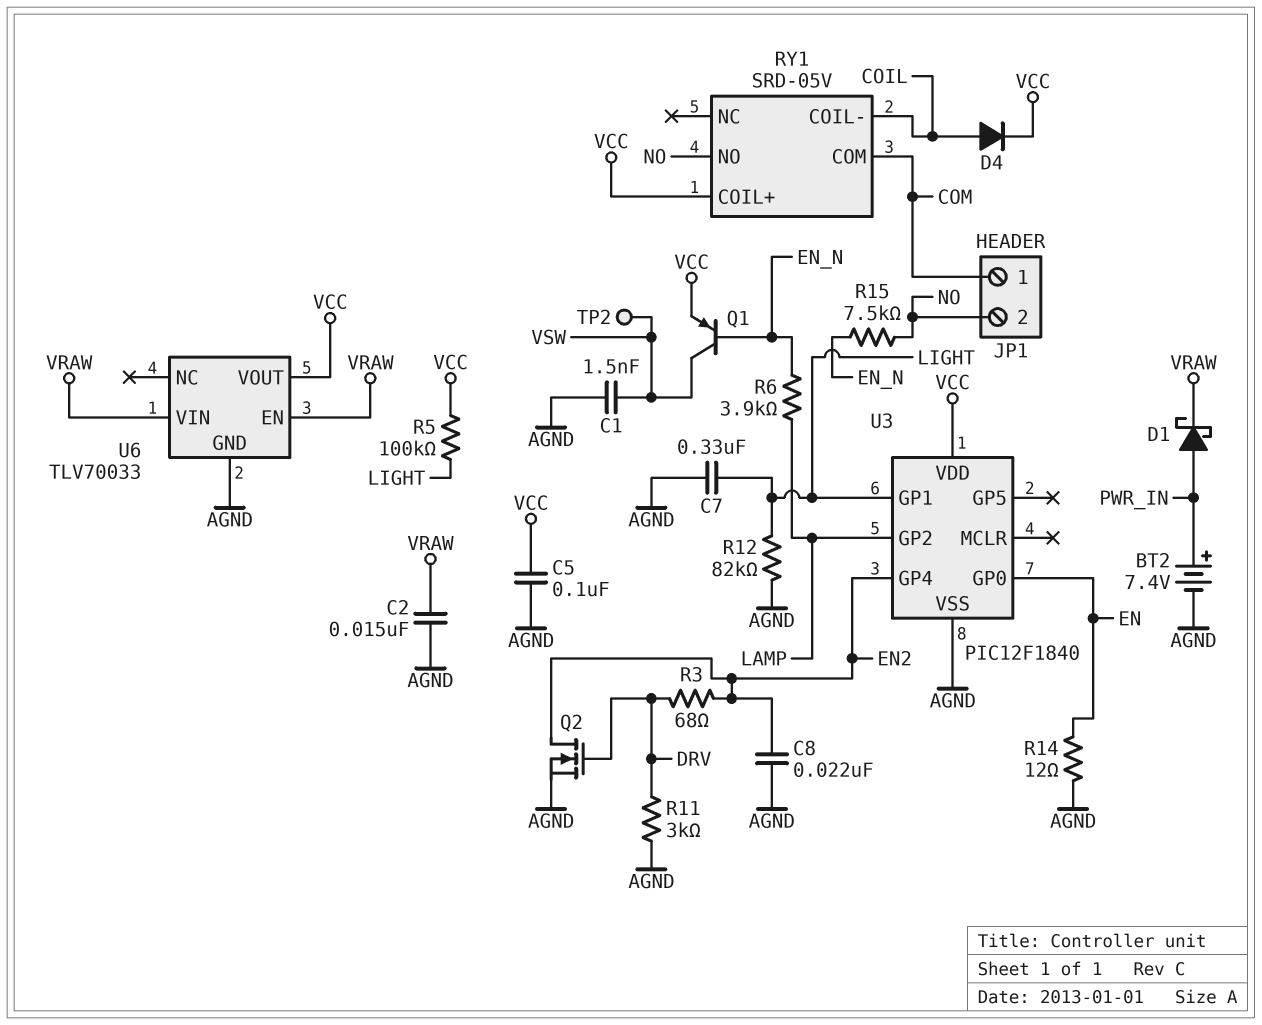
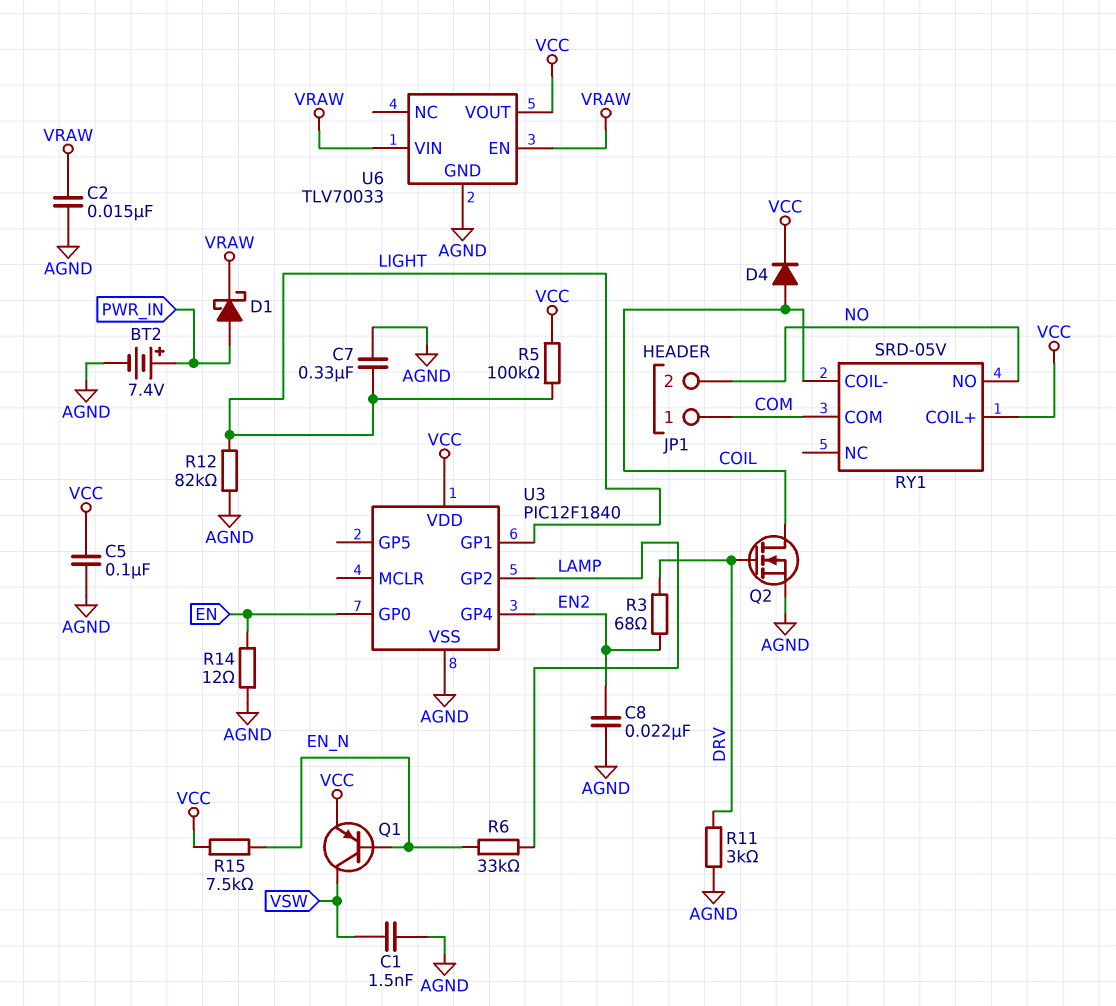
Q2: NMOS (G DRV, D EN2, S AGND) -> NMOS (G DRV, D COIL, S AGND)
R6: 3.9k (EN_N, LAMP) -> 33k (EN_N, LAMP)
R15: 7.5k (EN_N, NO) -> 7.5k (EN_N, VCC)
TP2: test point (VSW) -> none

